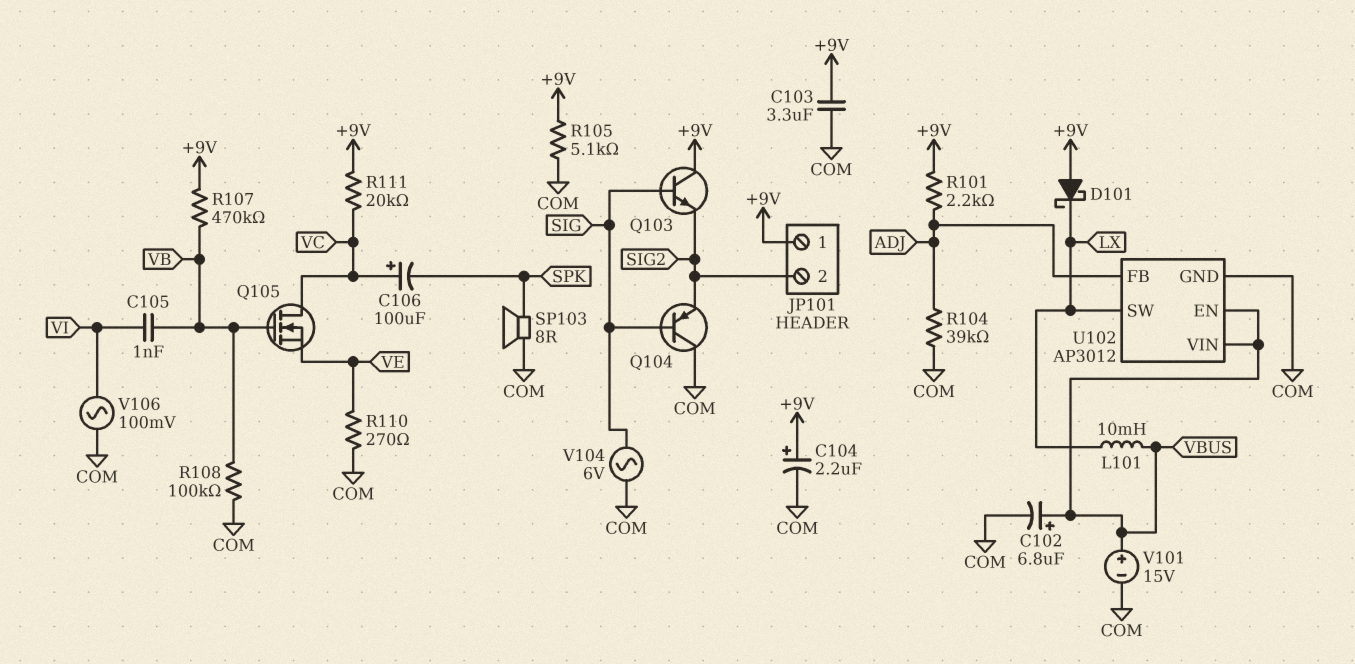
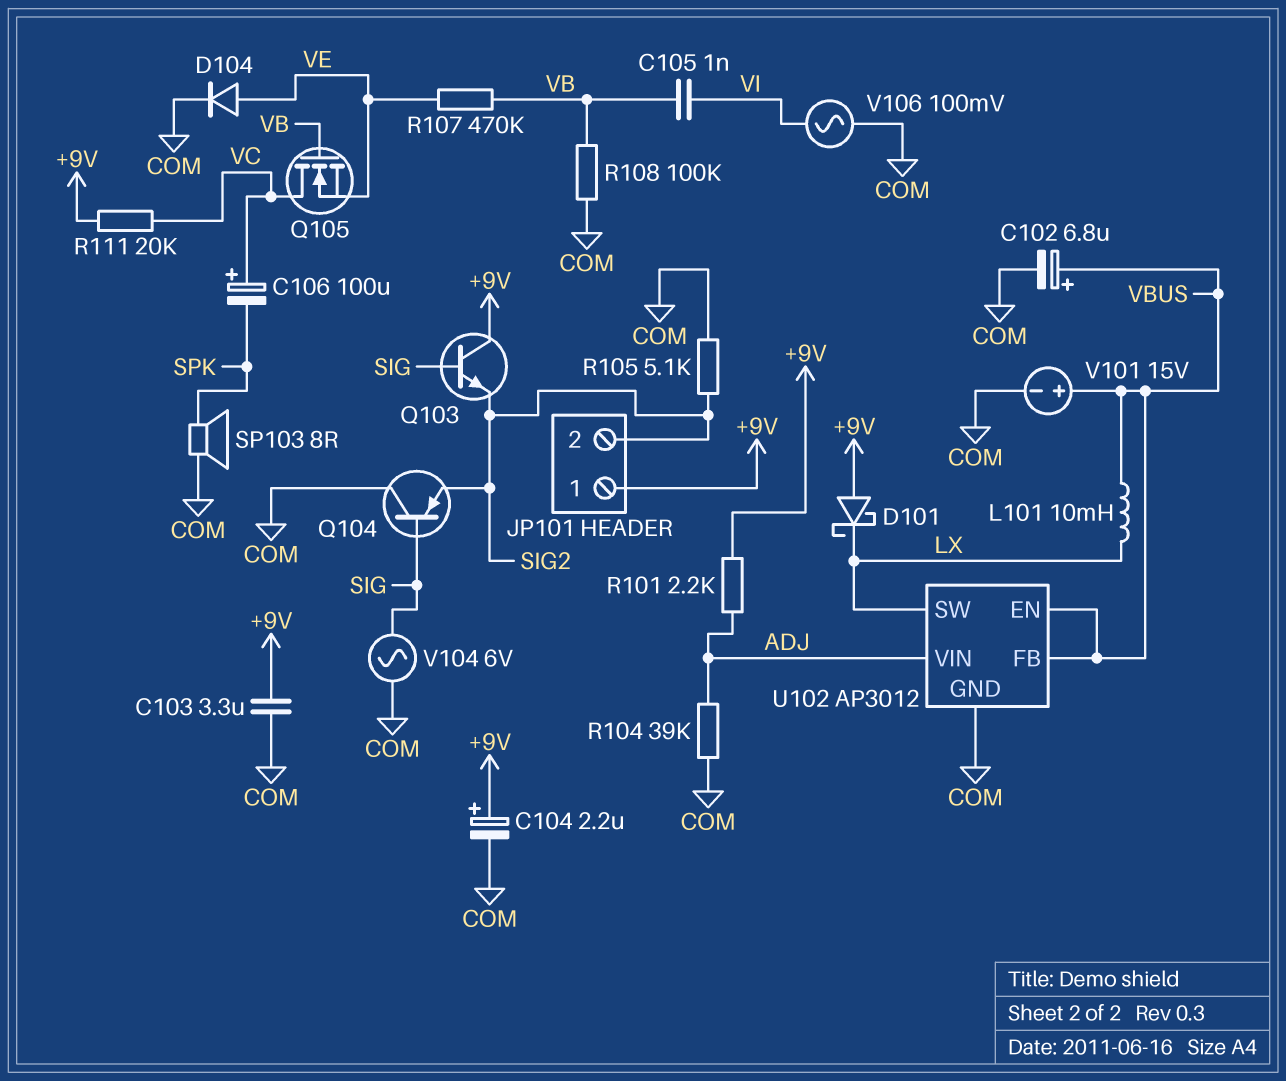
D104: none -> diode (A VE, K COM)
R105: 5.1k (+9V, COM) -> 5.1k (COM, SIG2)
R107: 470k (+9V, VB) -> 470k (VB, VE)
R110: 270 (COM, VE) -> none
U102 pin FB: ADJ -> VBUS
U102 pin VIN: VBUS -> ADJ

